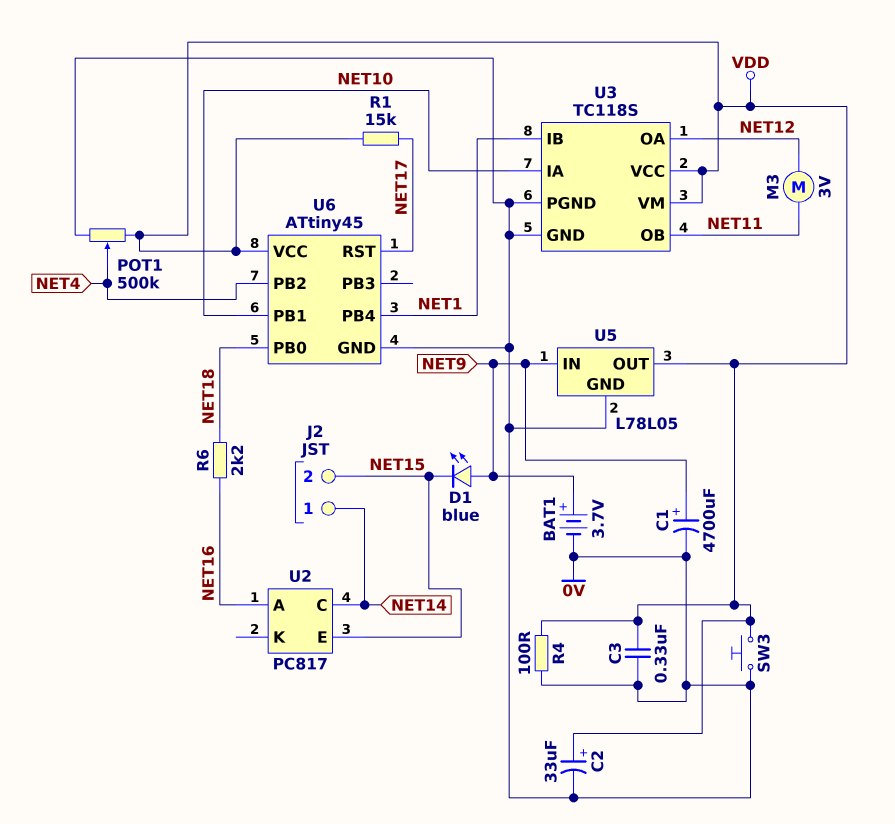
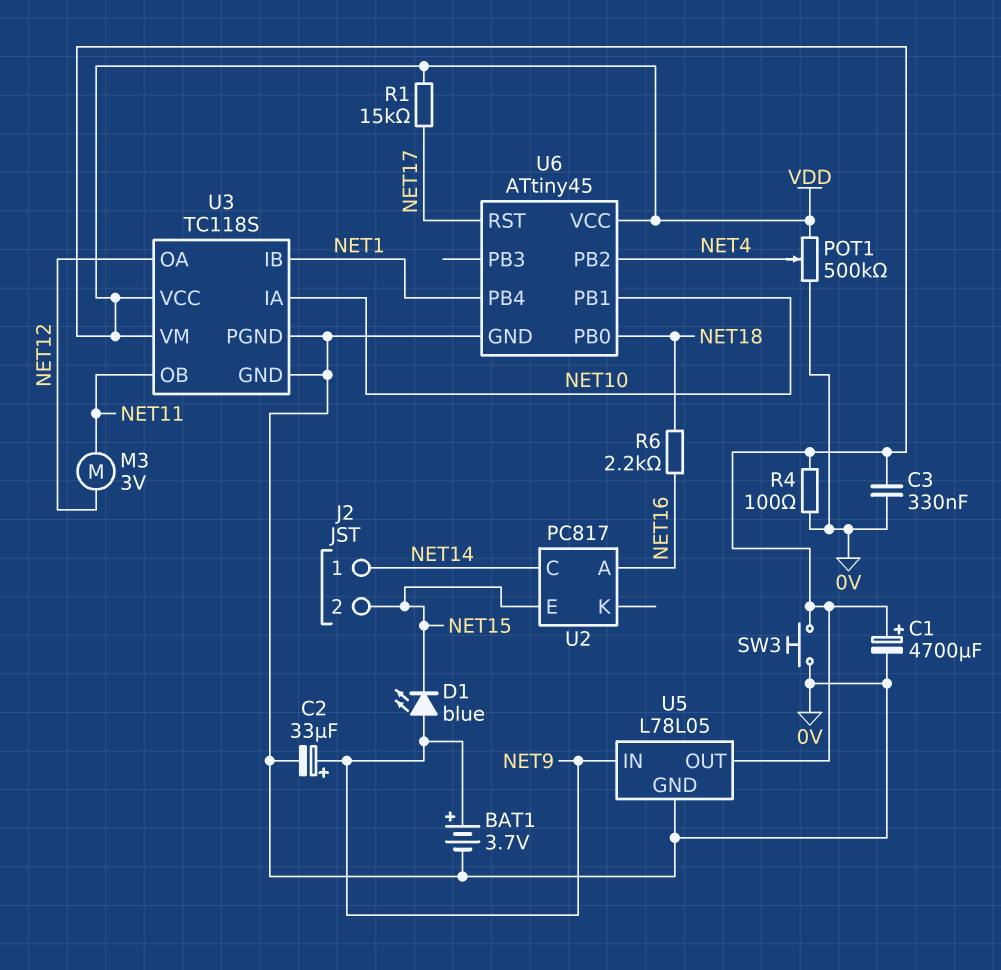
C1: 4700uF (plus NET9, minus 0V) -> 4700uF (plus VDD, minus 0V)
C2: 33uF (plus VDD, minus 0V) -> 33uF (plus NET9, minus 0V)

